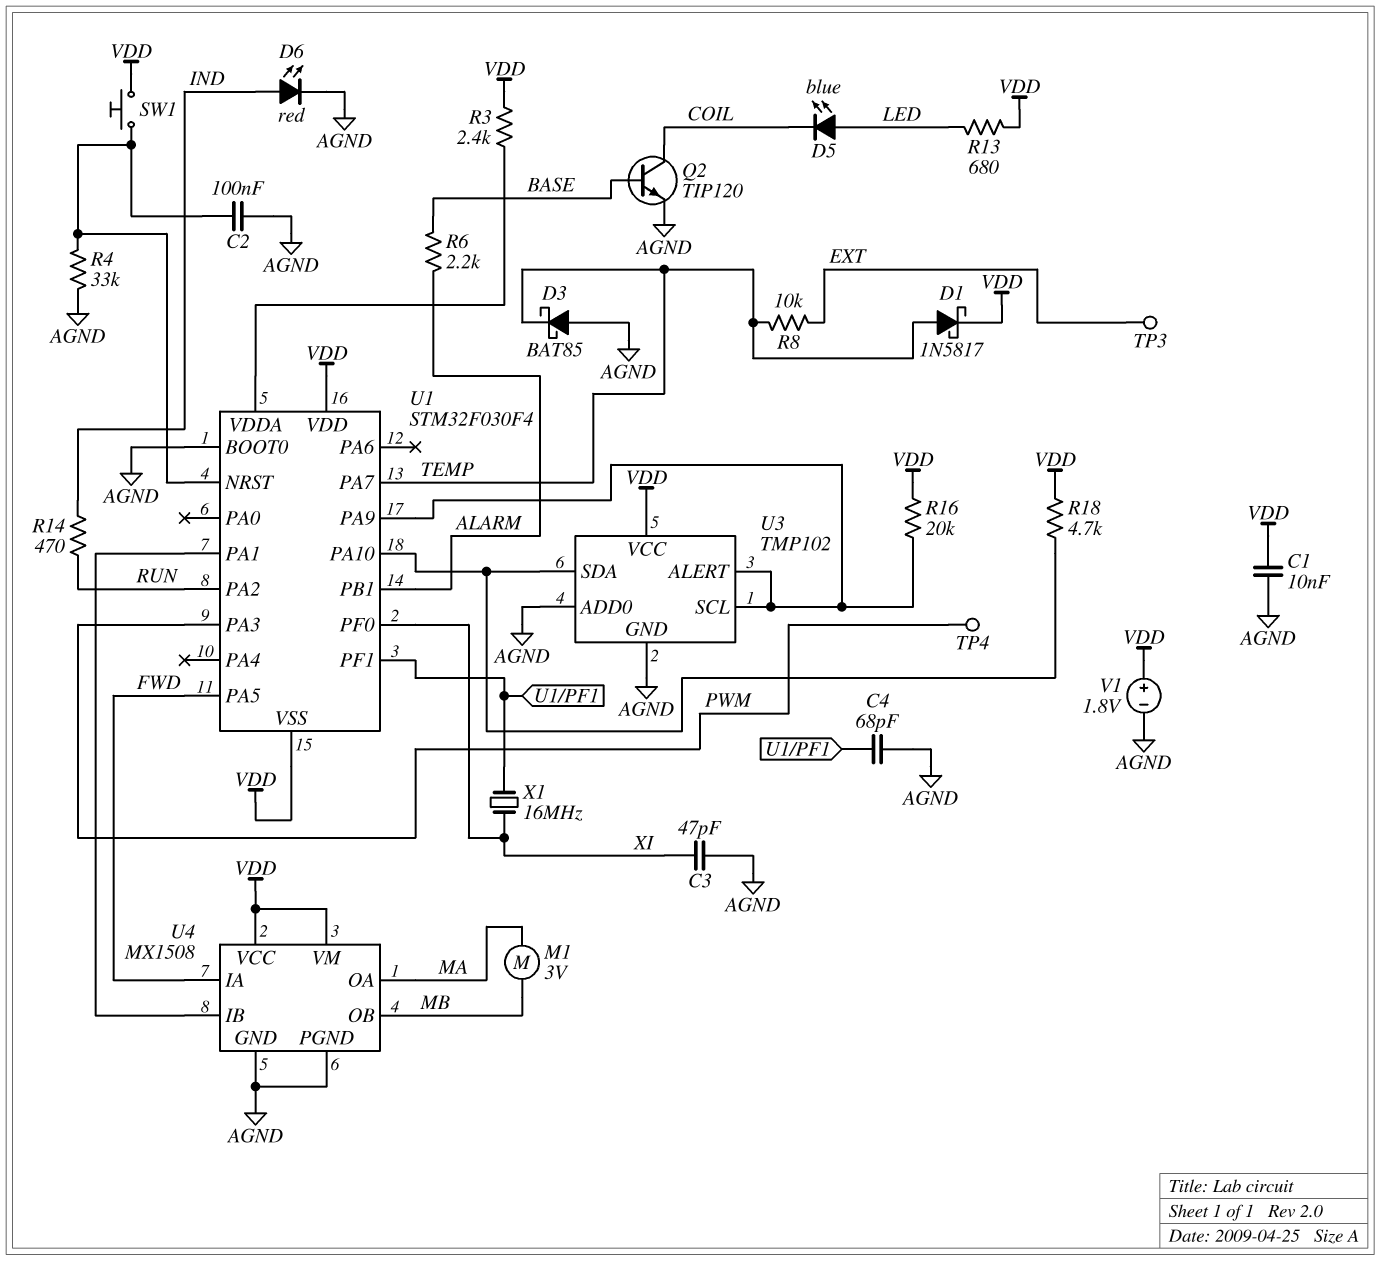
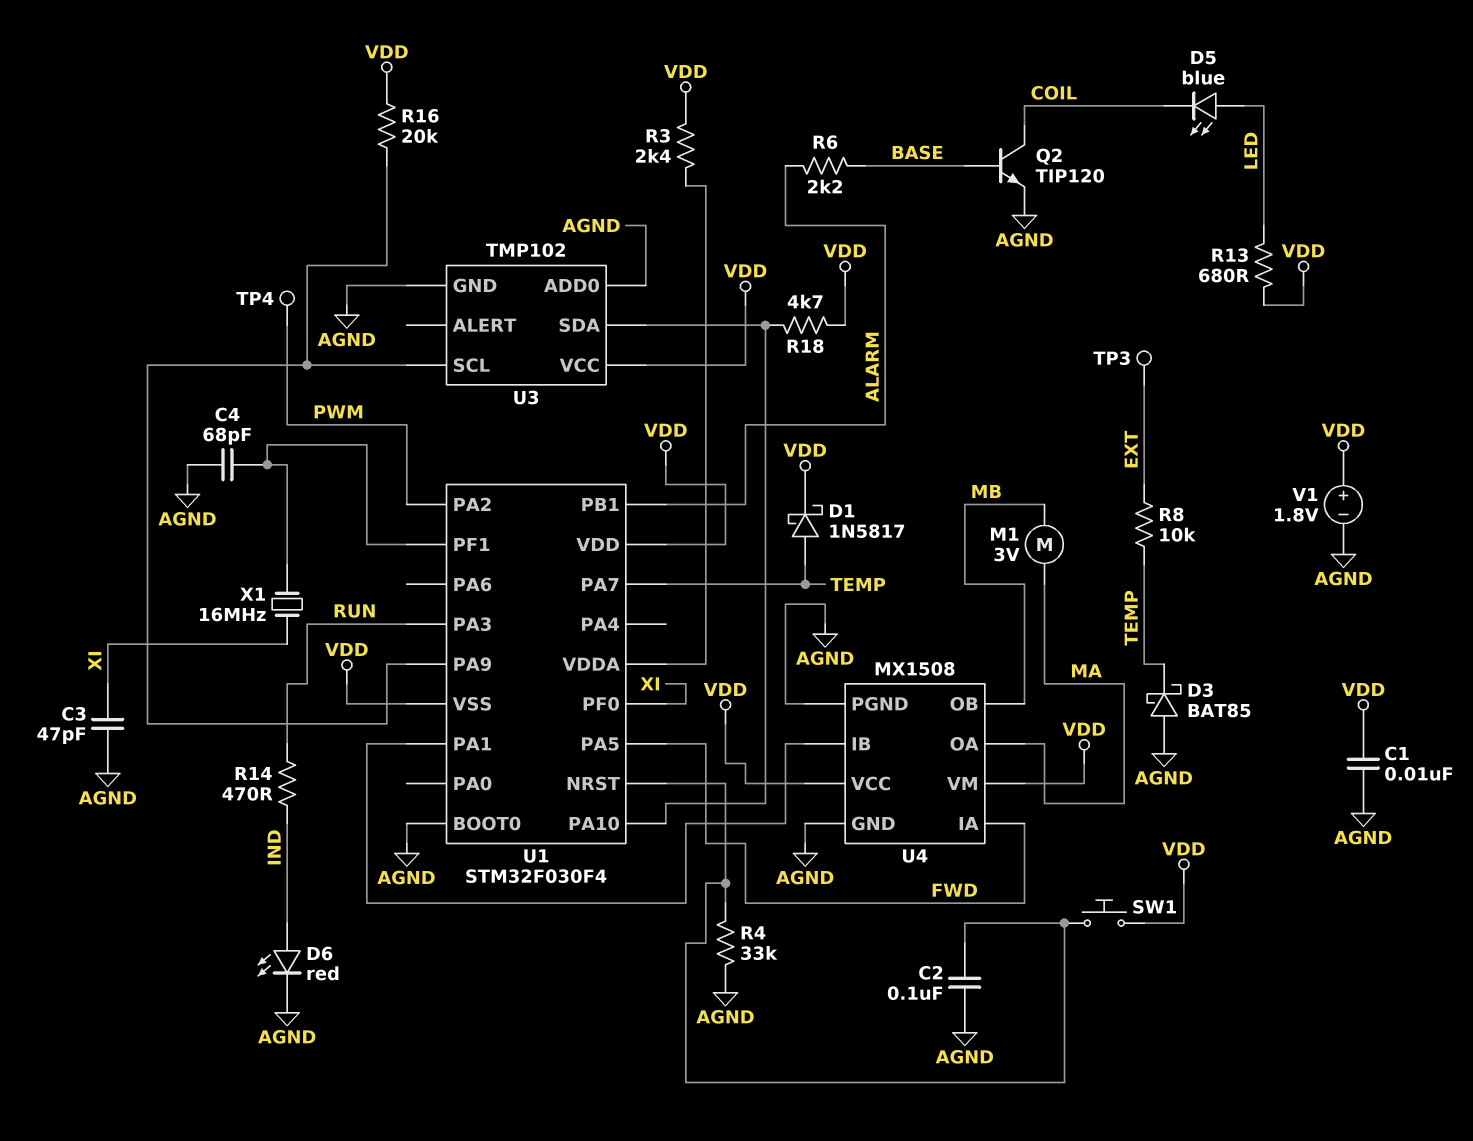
U1 pin PA2: RUN -> PWM
U1 pin PA3: PWM -> RUN
U3 pin ALERT: U1/PA9 -> none

